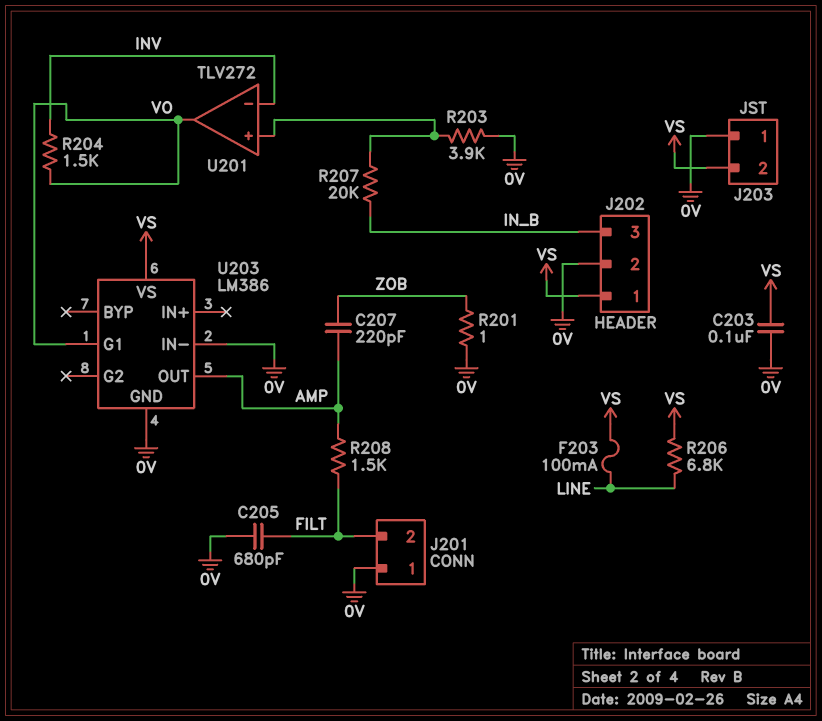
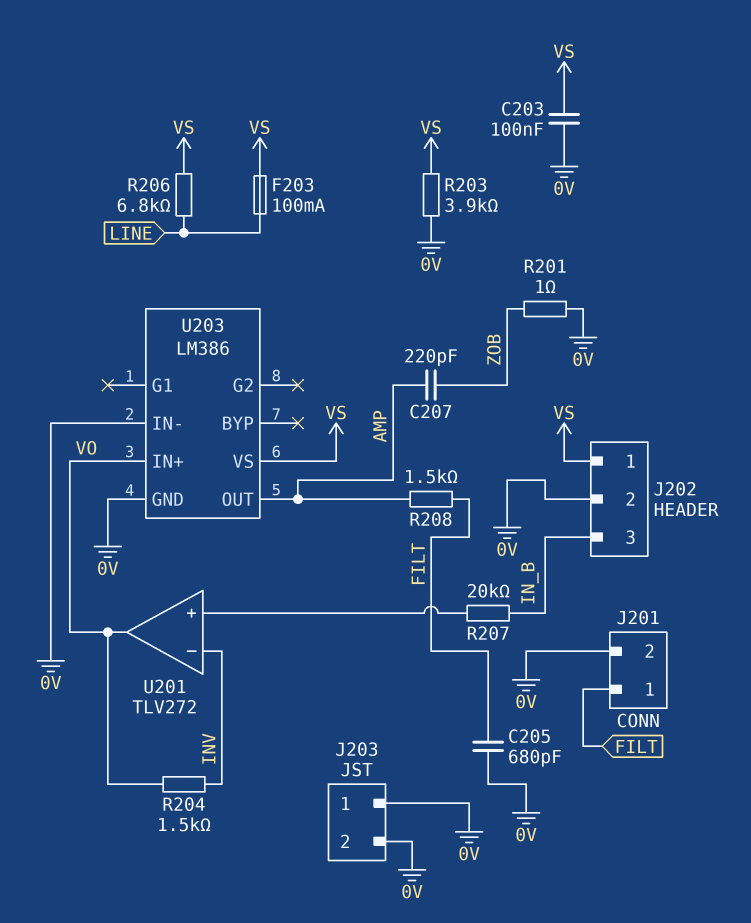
J201 pin 1: 0V -> FILT
J201 pin 2: FILT -> 0V
J203 pin 2: VS -> 0V
R203: 3.9k (0V, U201/in+) -> 3.9k (0V, VS)
U203 pin G1: VO -> none
U203 pin IN+: none -> VO

